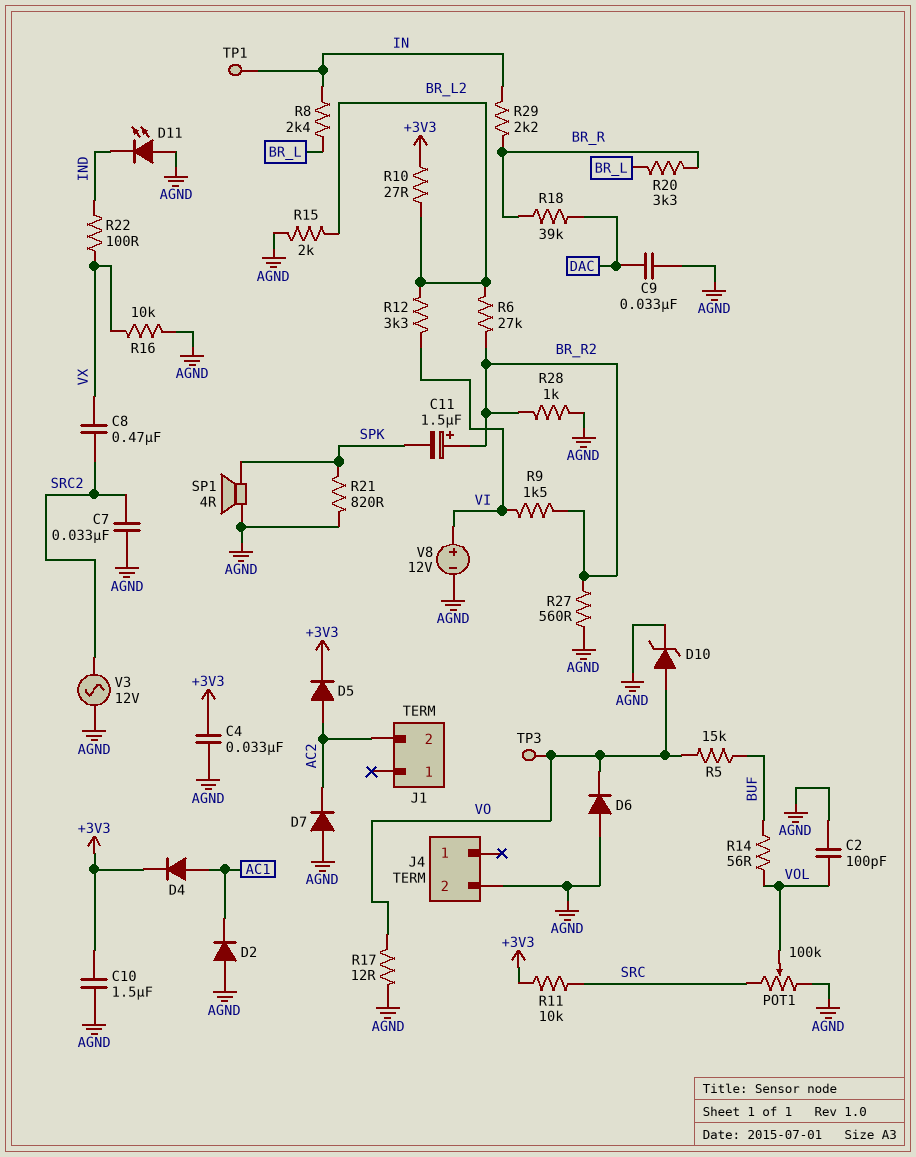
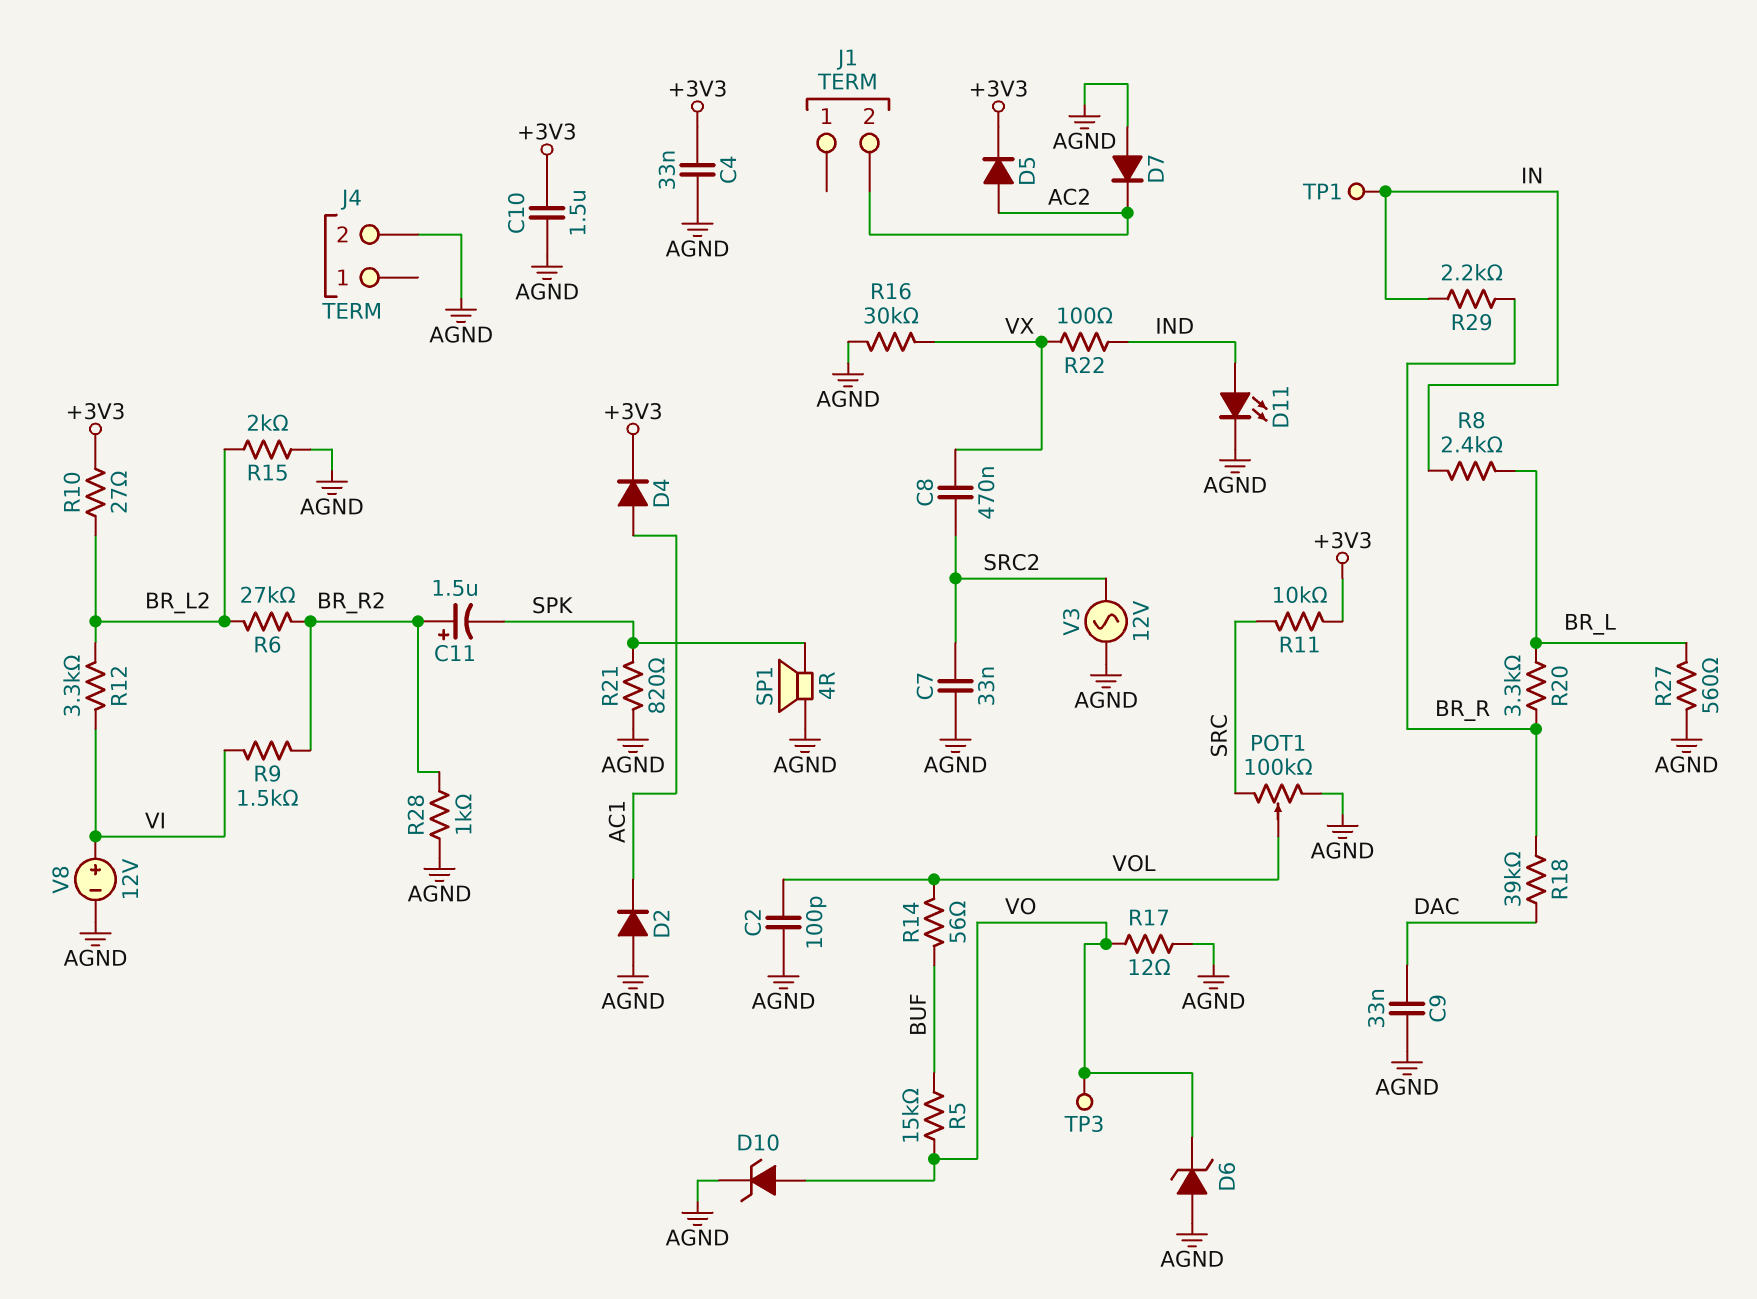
D6: diode (A AGND, K VO) -> zener (A AGND, K VO)
D11: LED (A AGND, K IND) -> LED (A IND, K AGND)
R16: 10k (AGND, VX) -> 30k (AGND, VX)
R27: 560 (AGND, BR_R2) -> 560 (AGND, BR_L)

